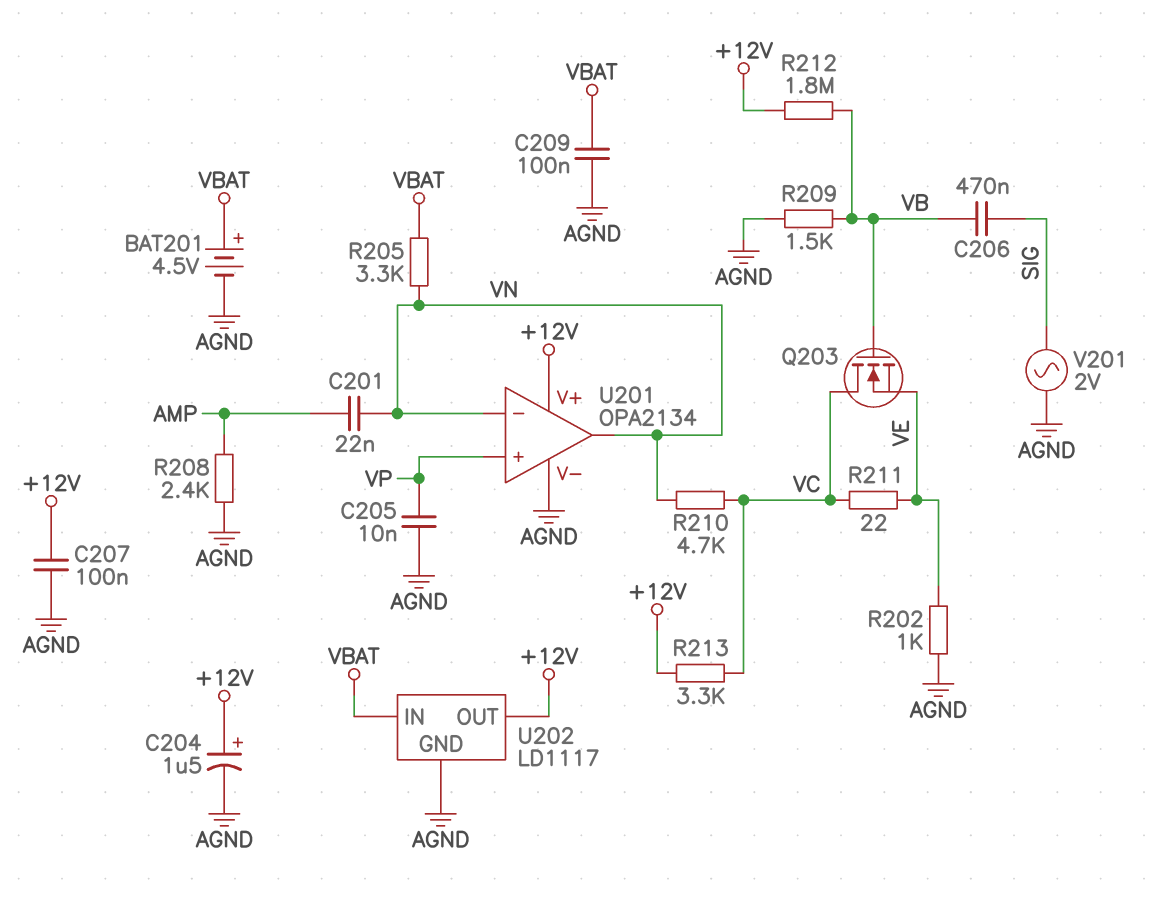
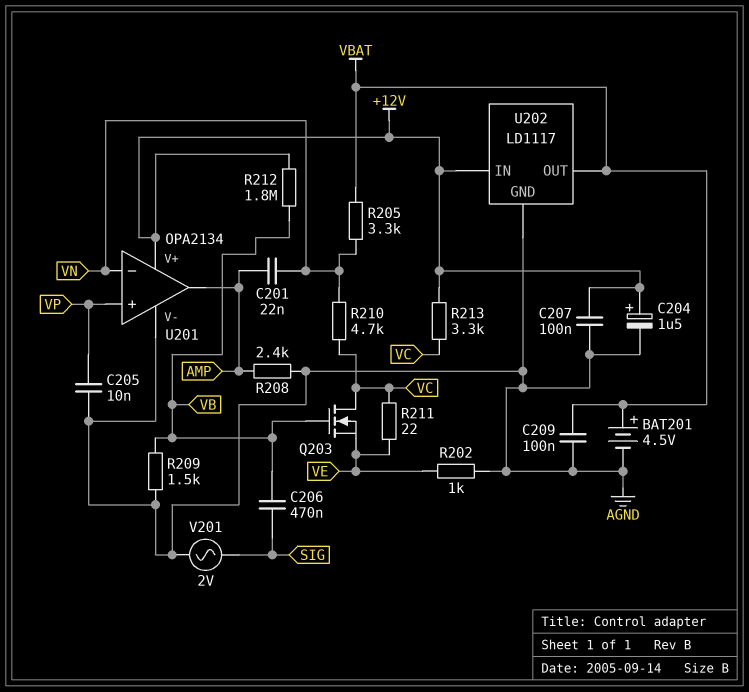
U201 pin out: VN -> AMP
U202 pin IN: VBAT -> +12V
U202 pin OUT: +12V -> VBAT

